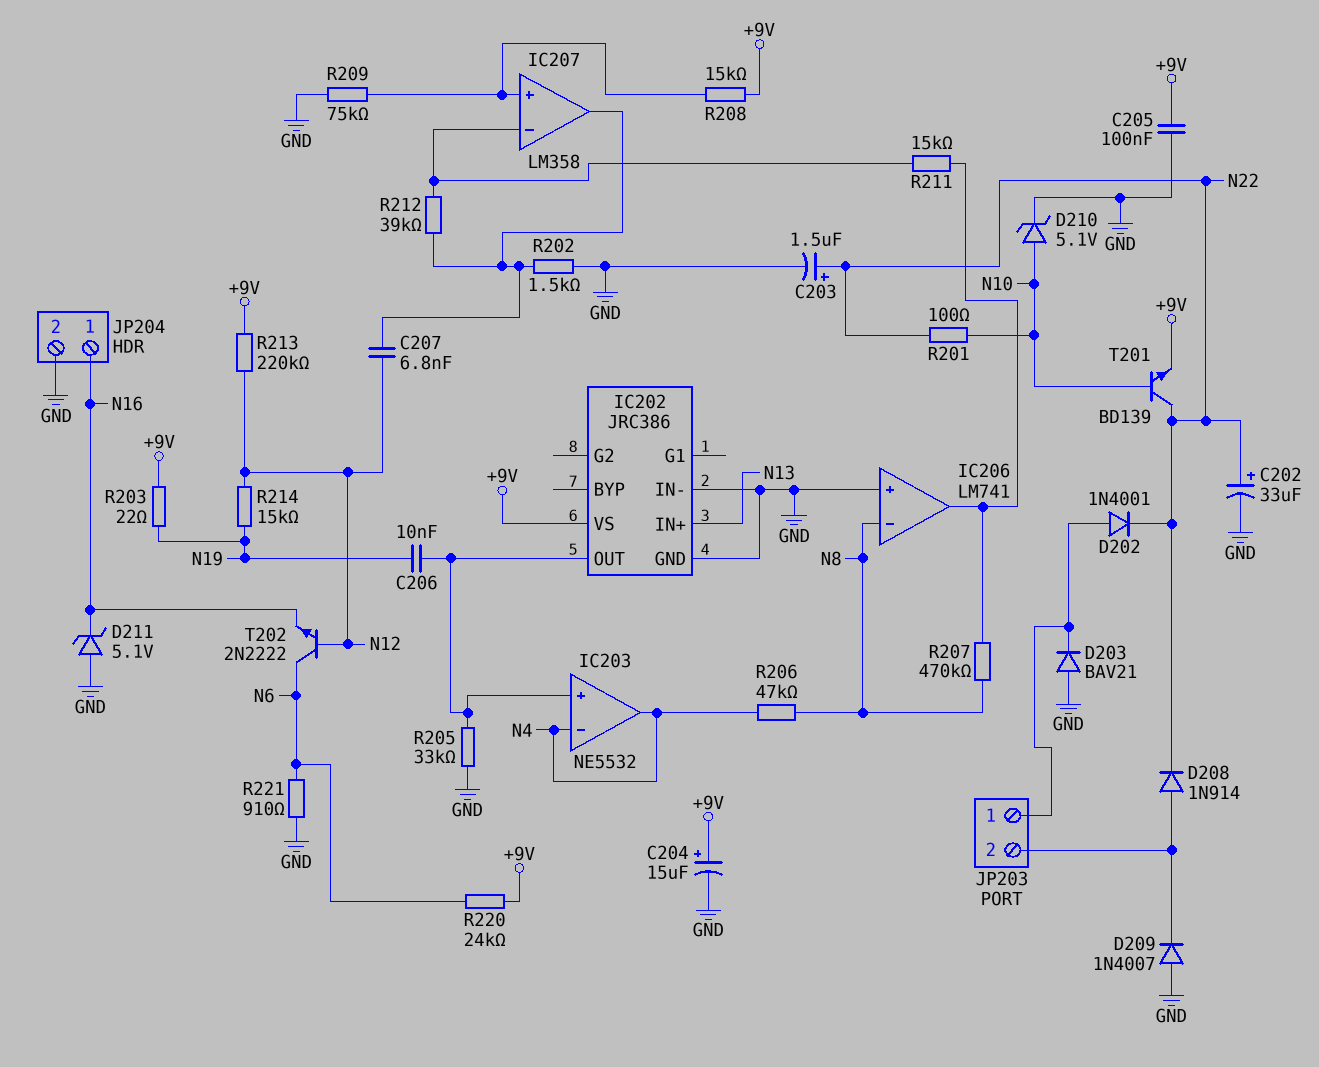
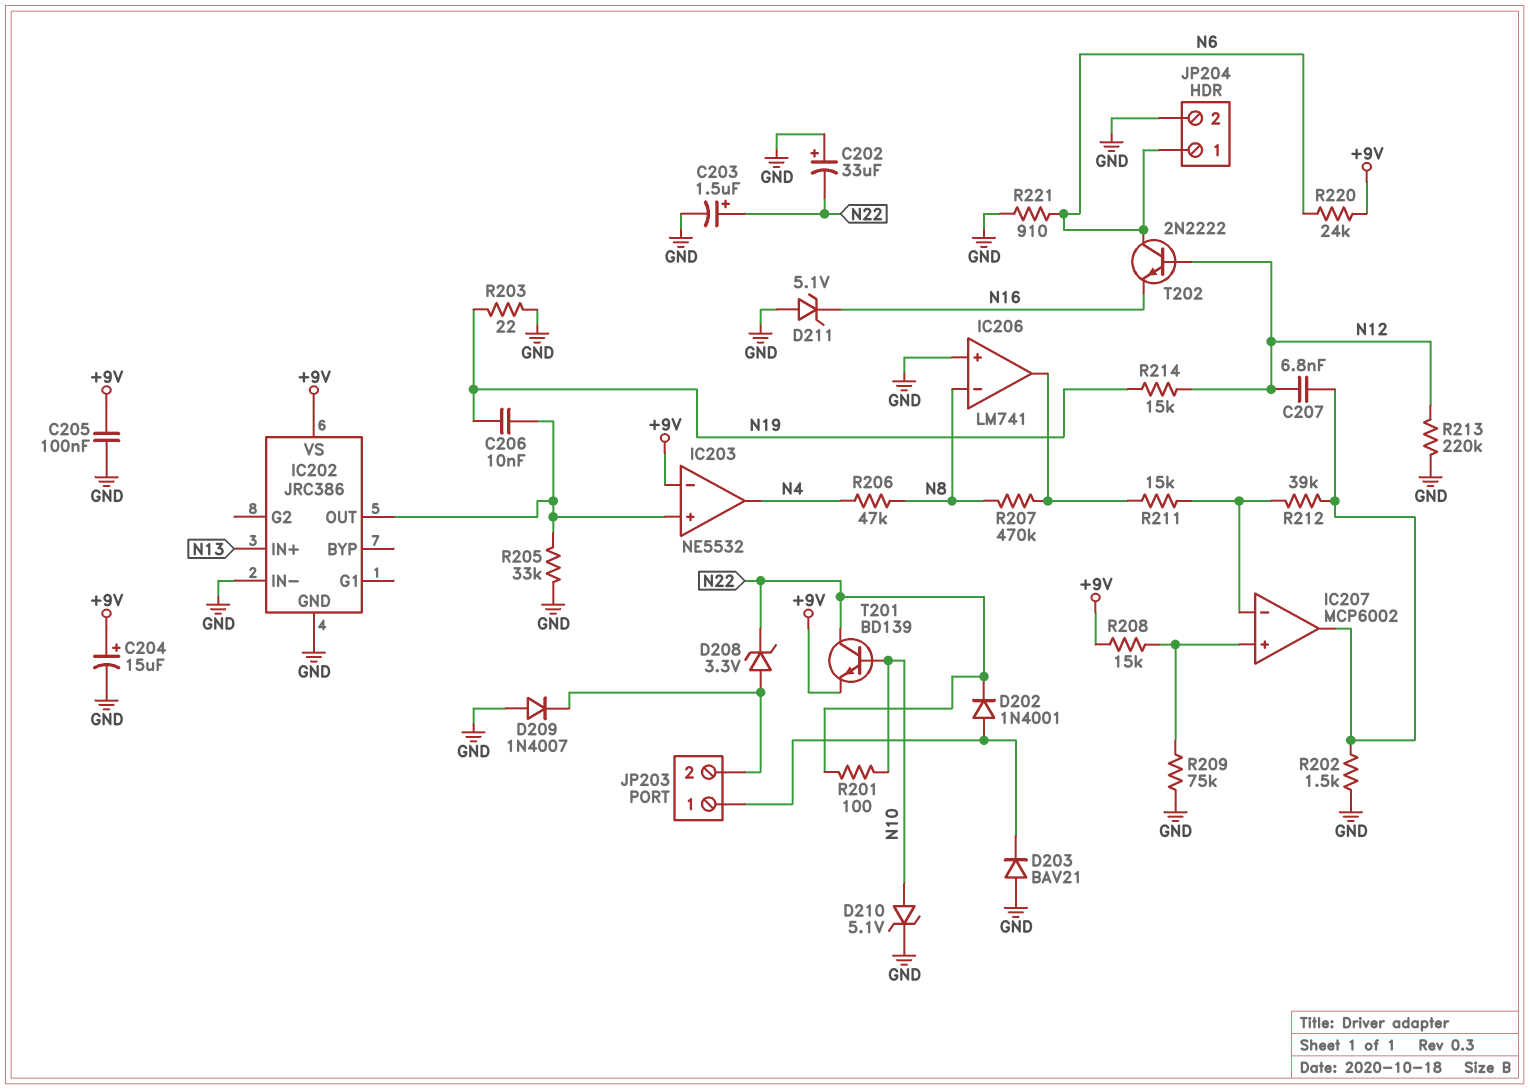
C202: 33uF (plus N22, minus GND) -> 33uF (plus GND, minus N22)
D208: diode 1N914 (A JP203/2, K N22) -> zener 3.3V (A JP203/2, K N22)
IC203 pin in-: N4 -> +9V
IC207: LM358 -> MCP6002
JP204 pin 1: N16 -> N6
R203: 22 (+9V, N19) -> 22 (GND, N19)
R213: 220k (+9V, N12) -> 220k (GND, N12)

